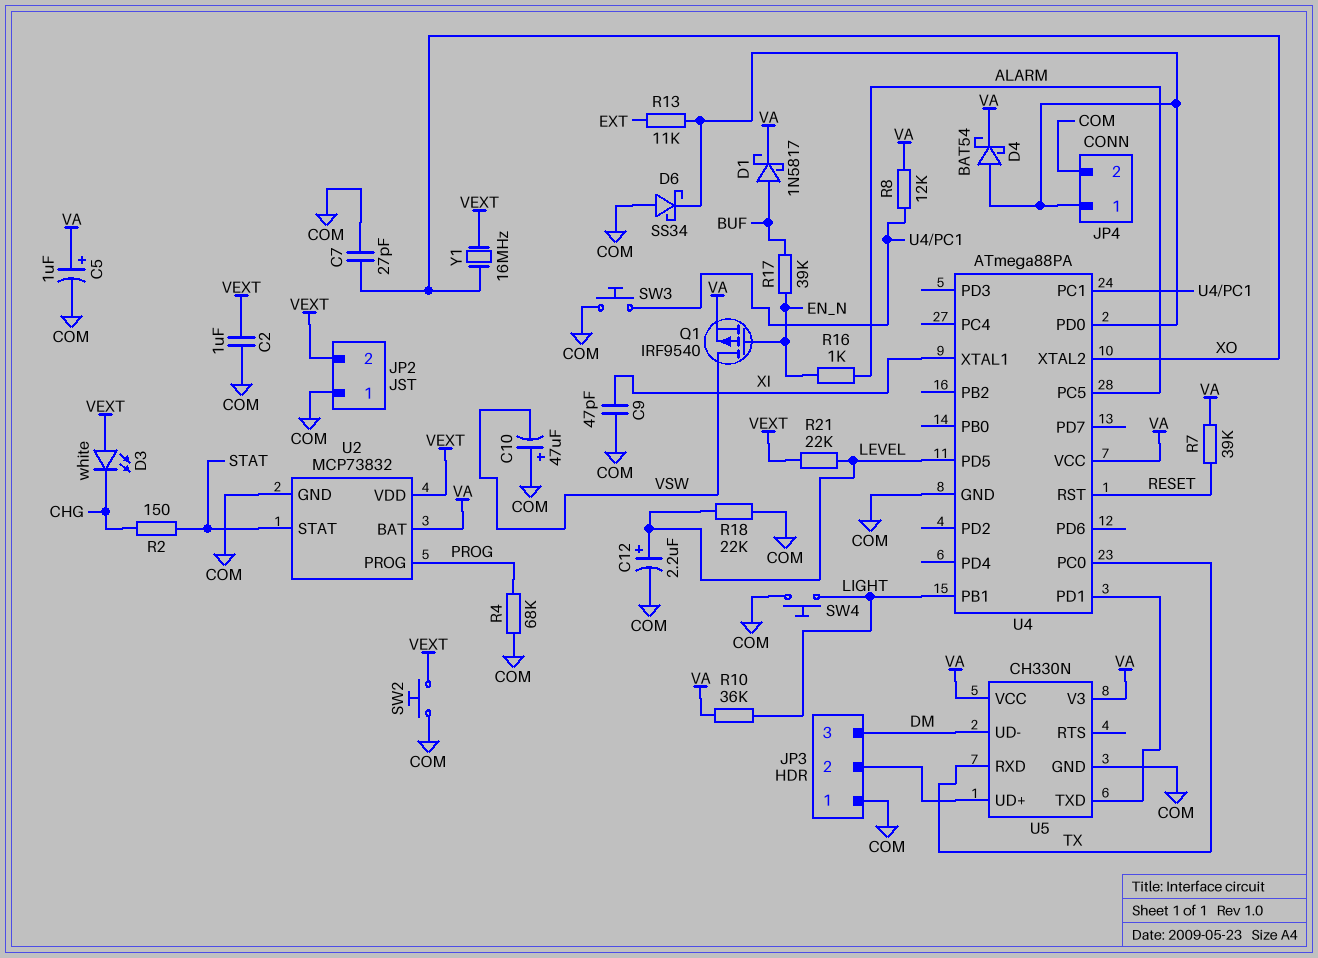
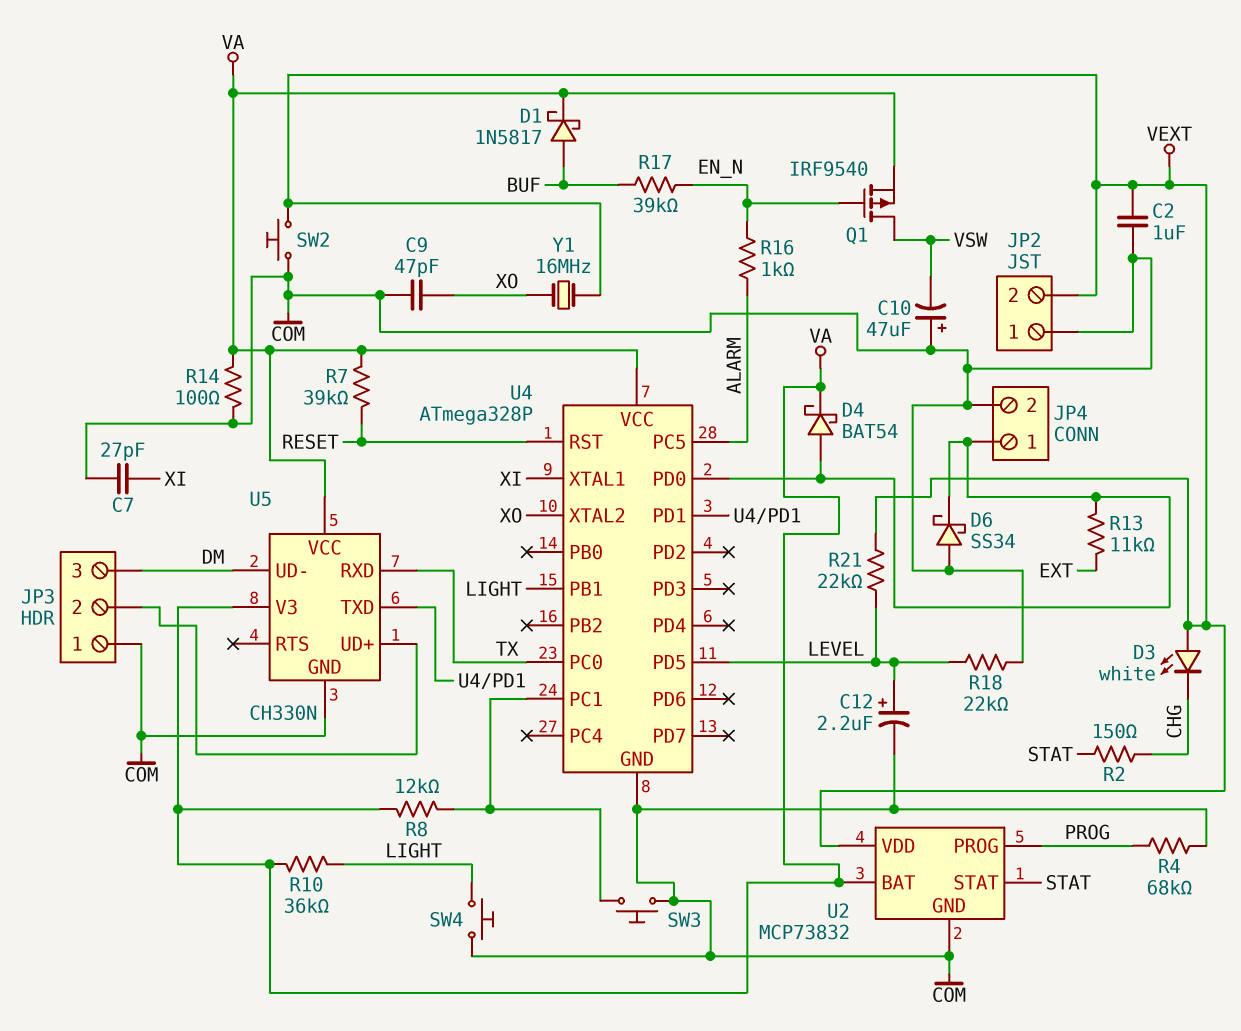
C5: 1uF (plus VA, minus COM) -> none
C7: 27pF (COM, XO) -> 27pF (COM, XI)
C9: 47pF (COM, XI) -> 47pF (COM, XO)
R14: none -> 100 (COM, VA)
U4: ATmega88PA -> ATmega328P

